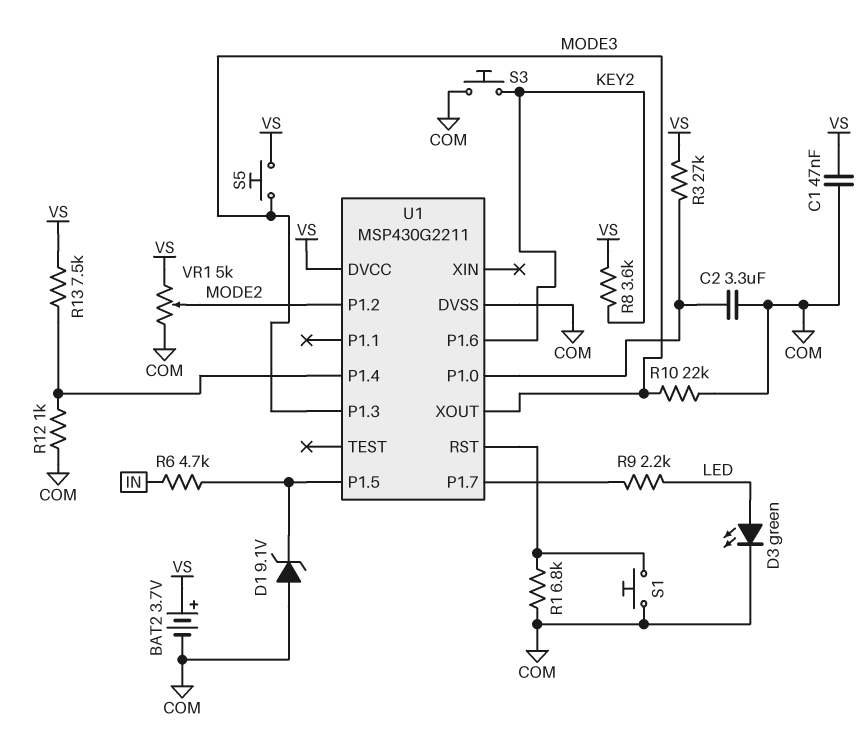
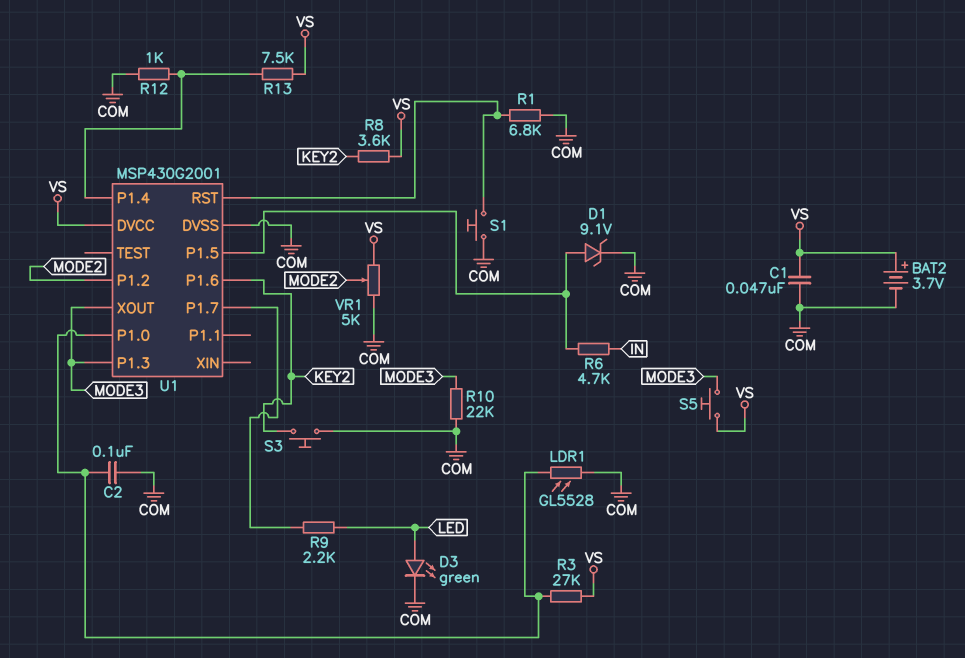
C2: 3.3uF (COM, U1/P1.0) -> 100nF (COM, U1/P1.0)
D1: zener 9.1V (A COM, K U1/P1.5) -> zener 9.1V (A U1/P1.5, K COM)
LDR1: none -> GL5528 (COM, U1/P1.0)
U1: MSP430G2211 -> MSP430G2001

